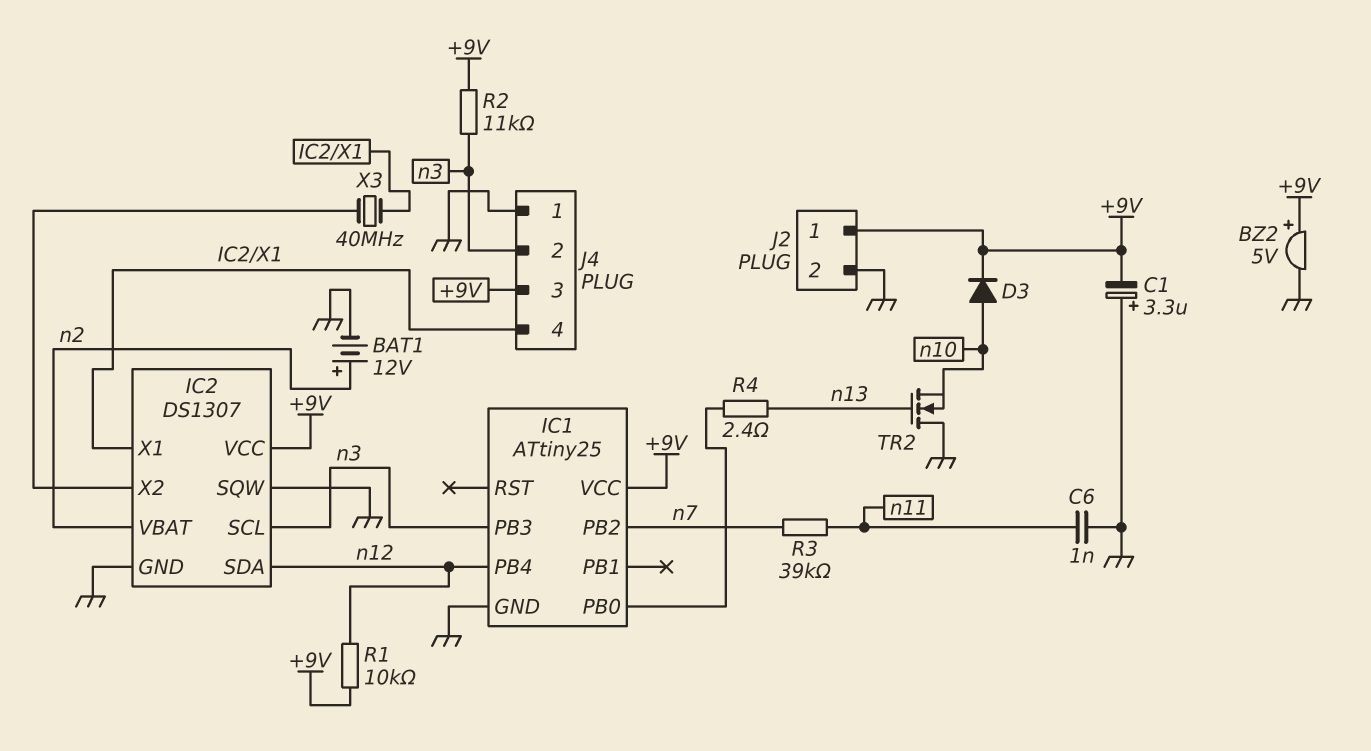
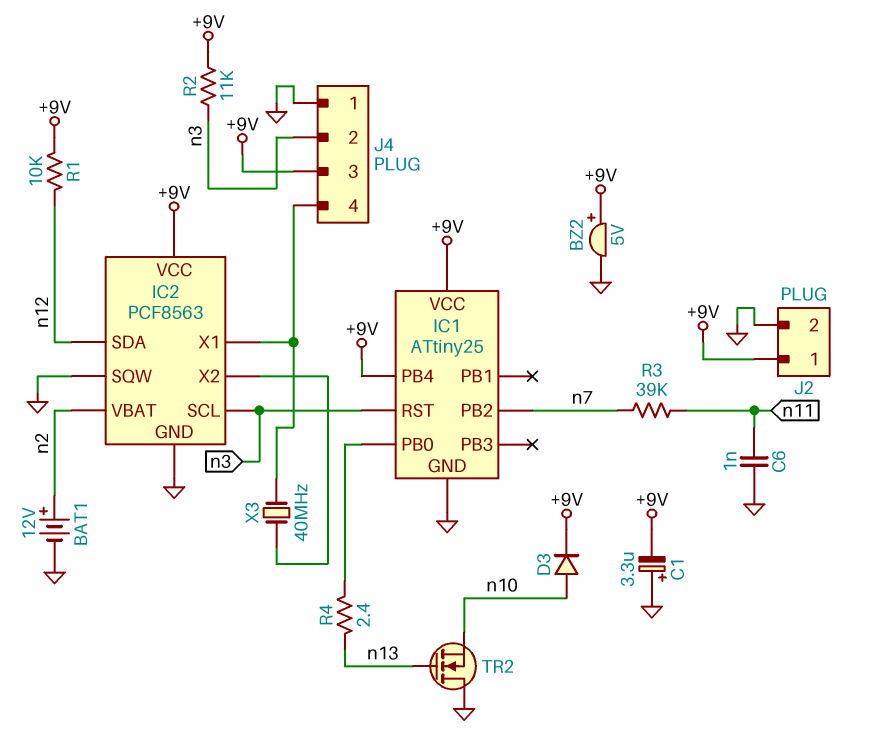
IC1 pin PB3: n3 -> none
IC1 pin PB4: n12 -> +9V
IC1 pin RST: none -> n3
IC2: DS1307 -> PCF8563

